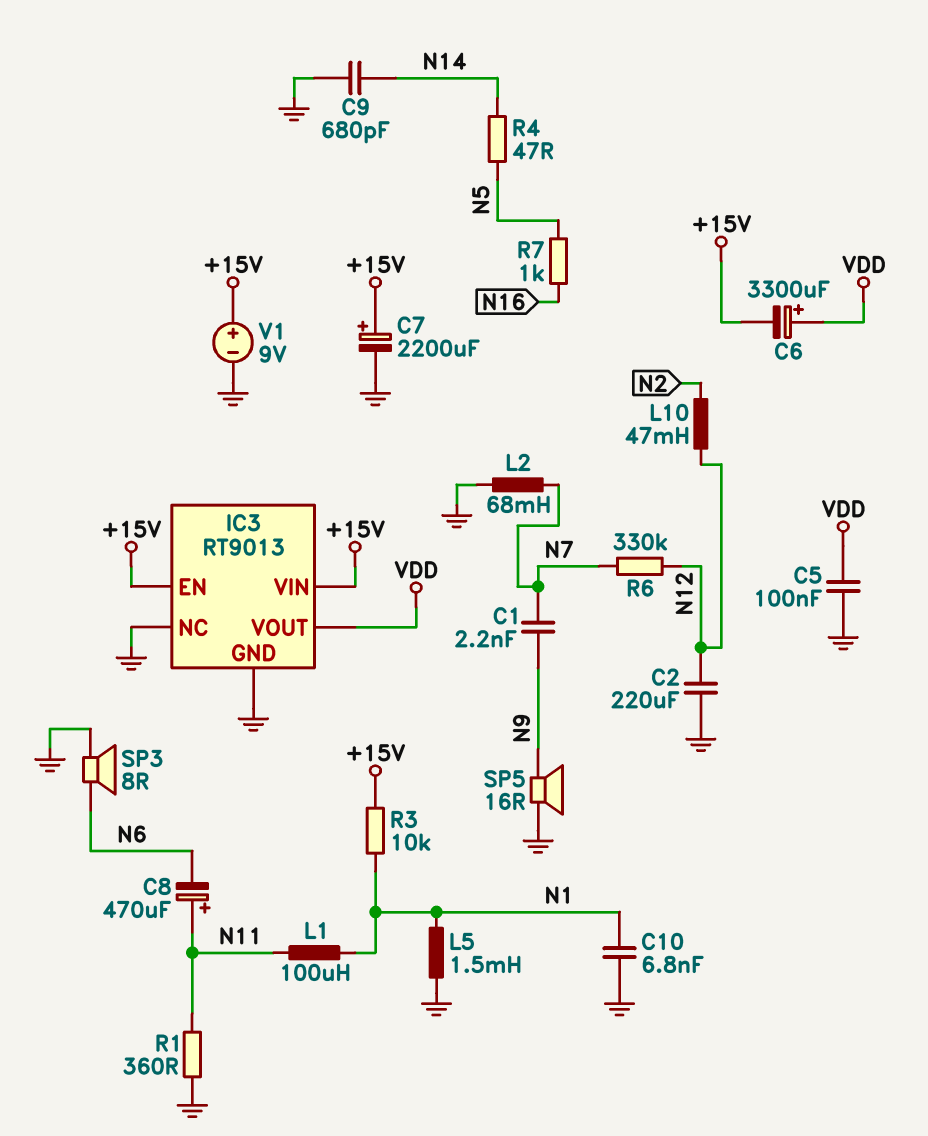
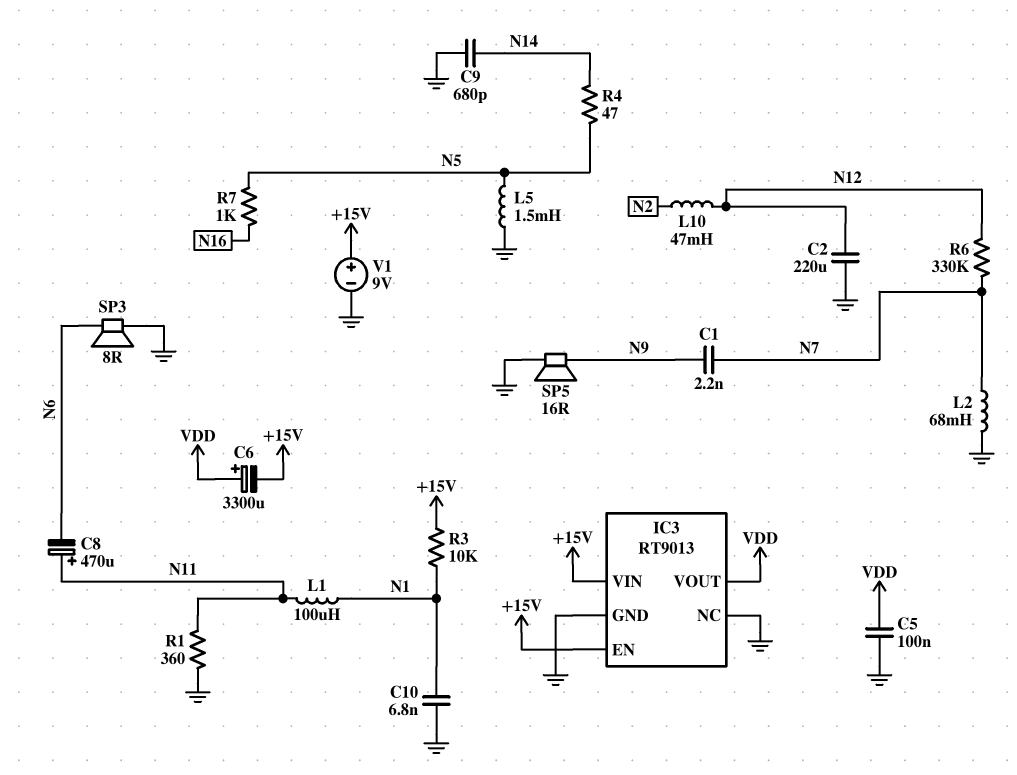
C7: 2200uF (plus +15V, minus GND) -> none
L5: 1.5mH (GND, N1) -> 1.5mH (GND, N5)

